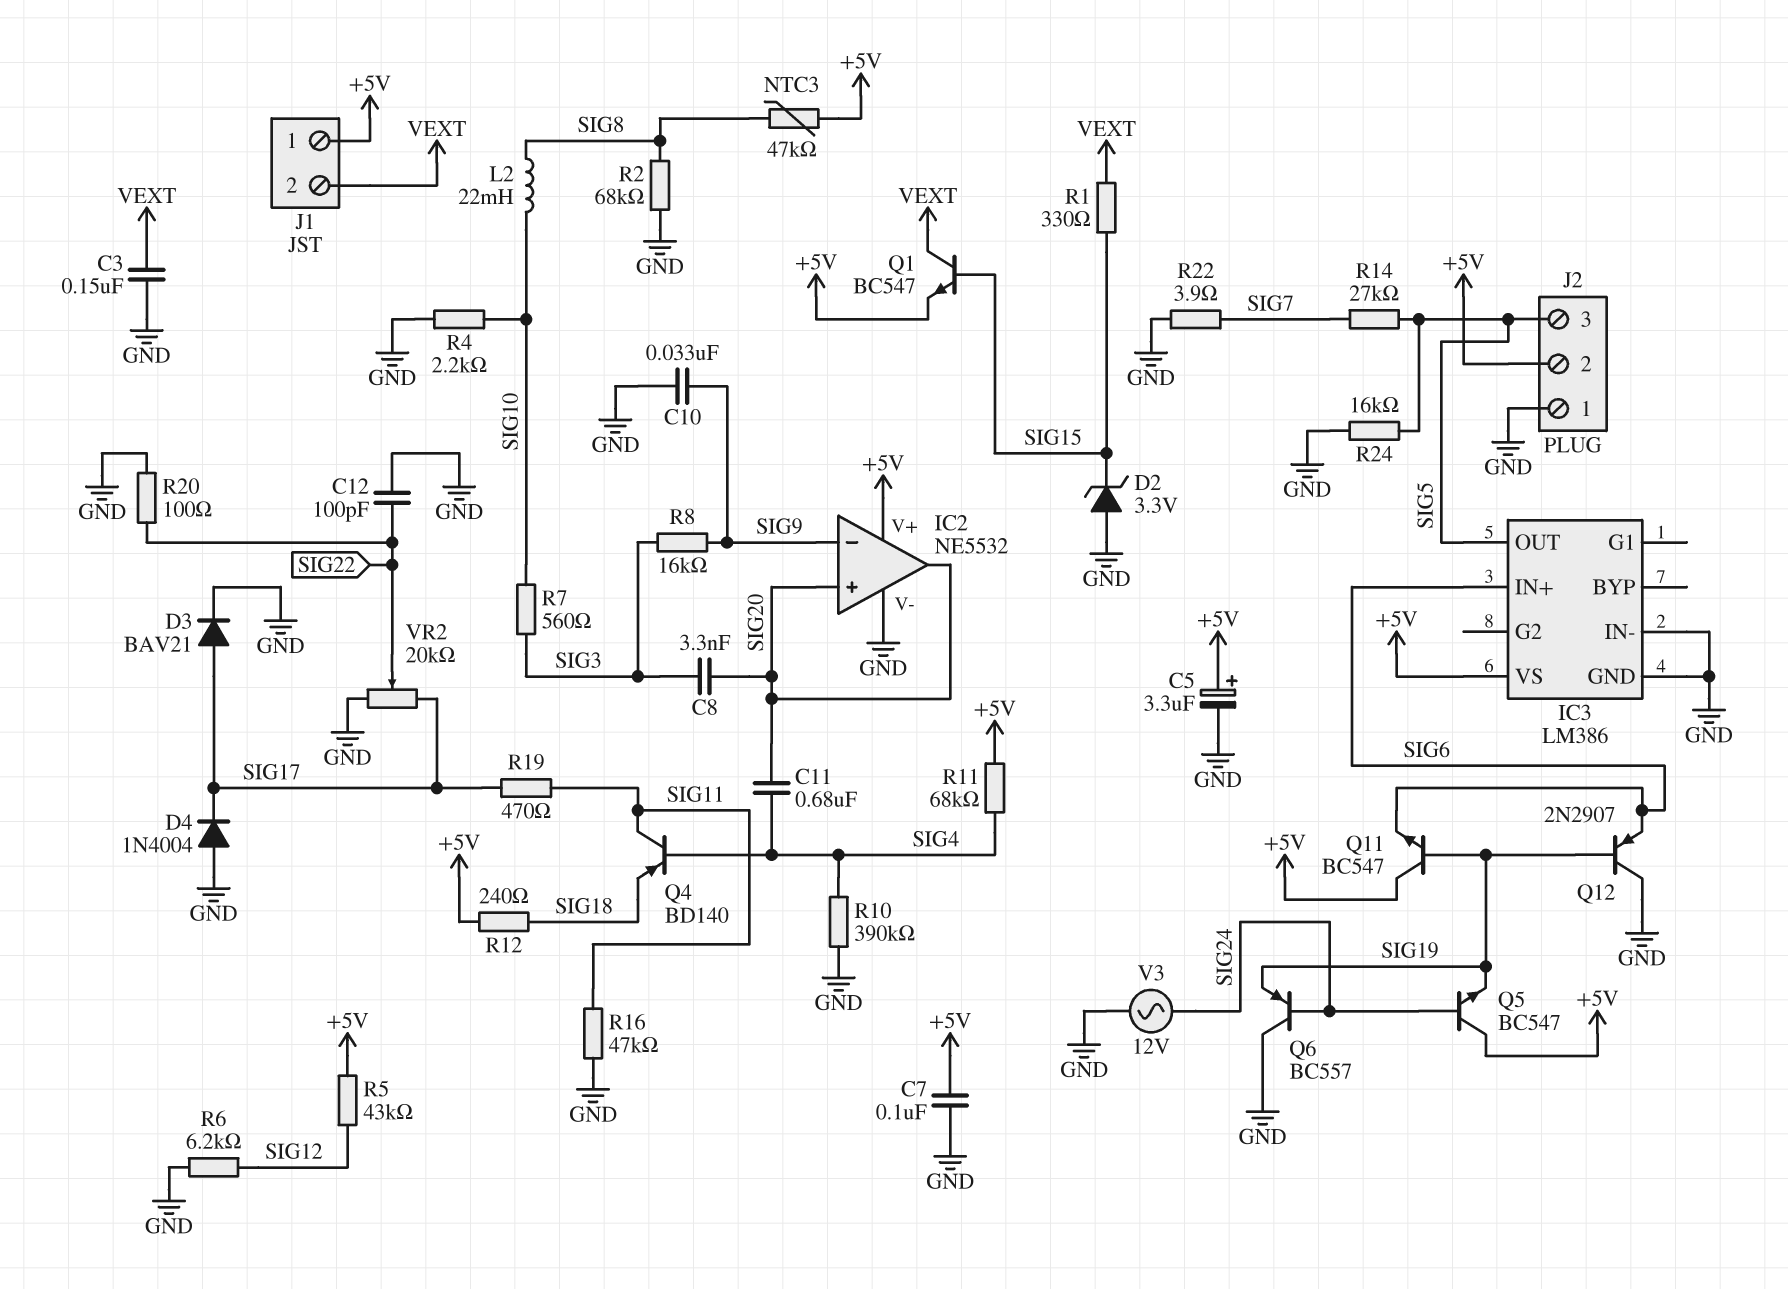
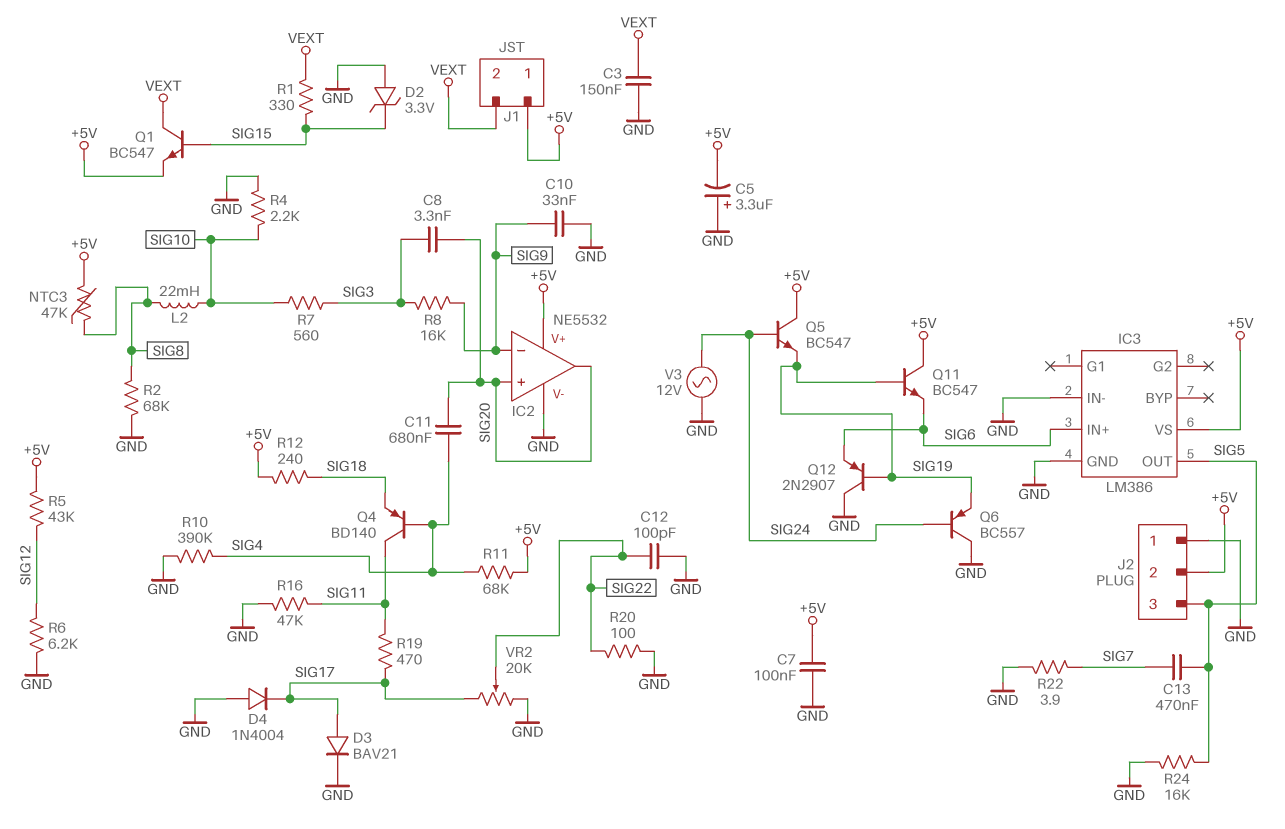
C5: 3.3uF (plus +5V, minus GND) -> 3.3uF (plus GND, minus +5V)
C13: none -> 470nF (SIG5, SIG7)
R14: 27k (SIG5, SIG7) -> none

